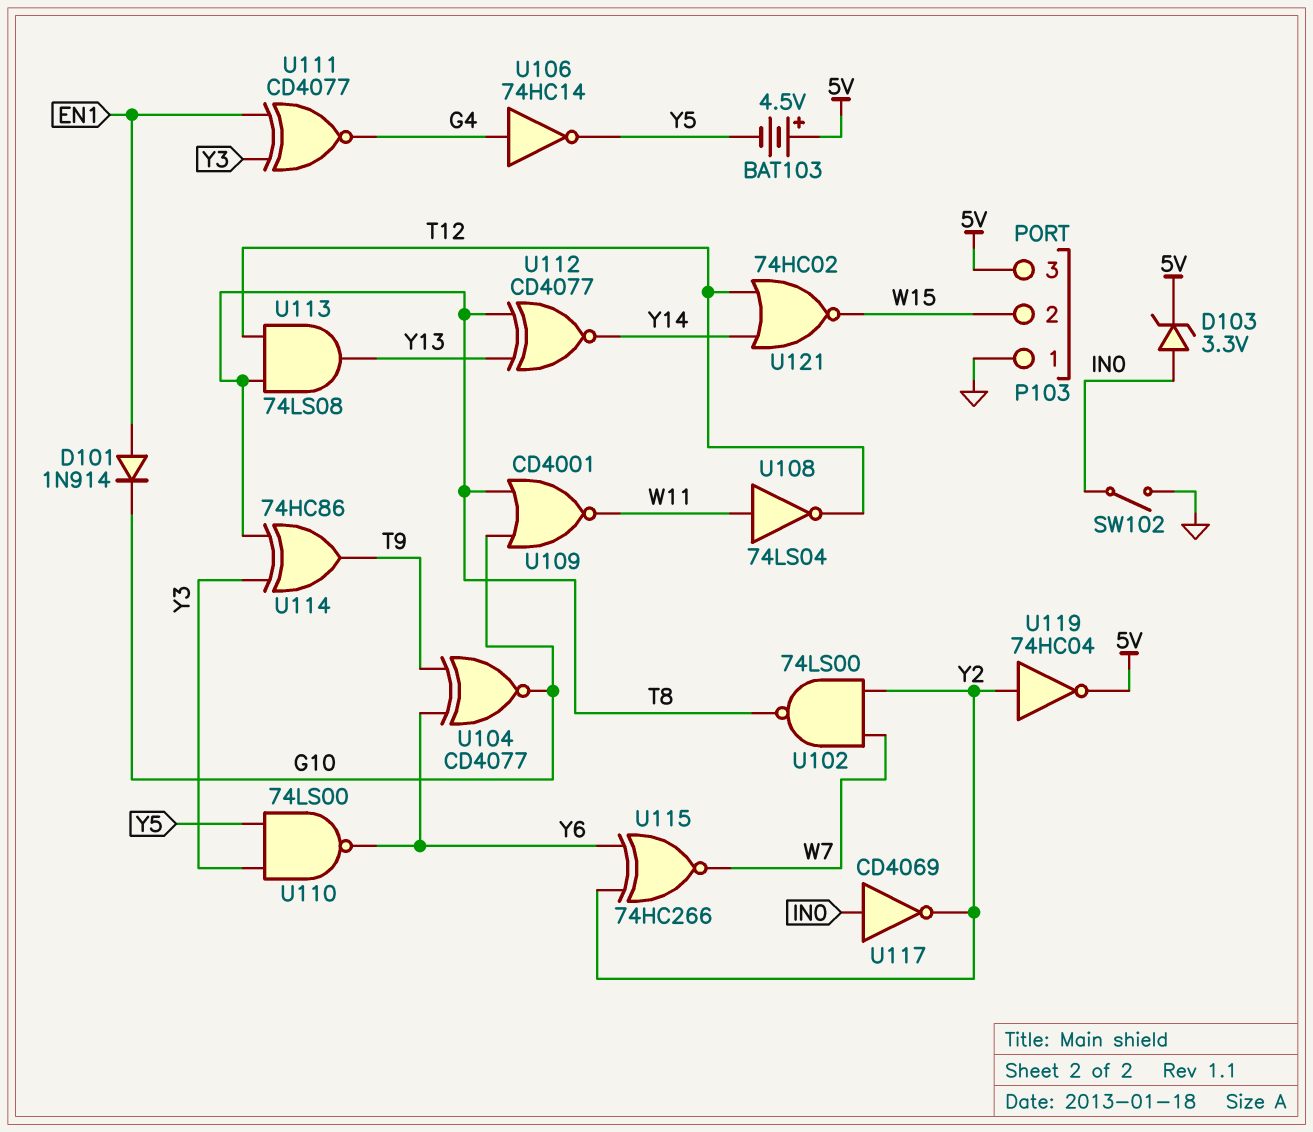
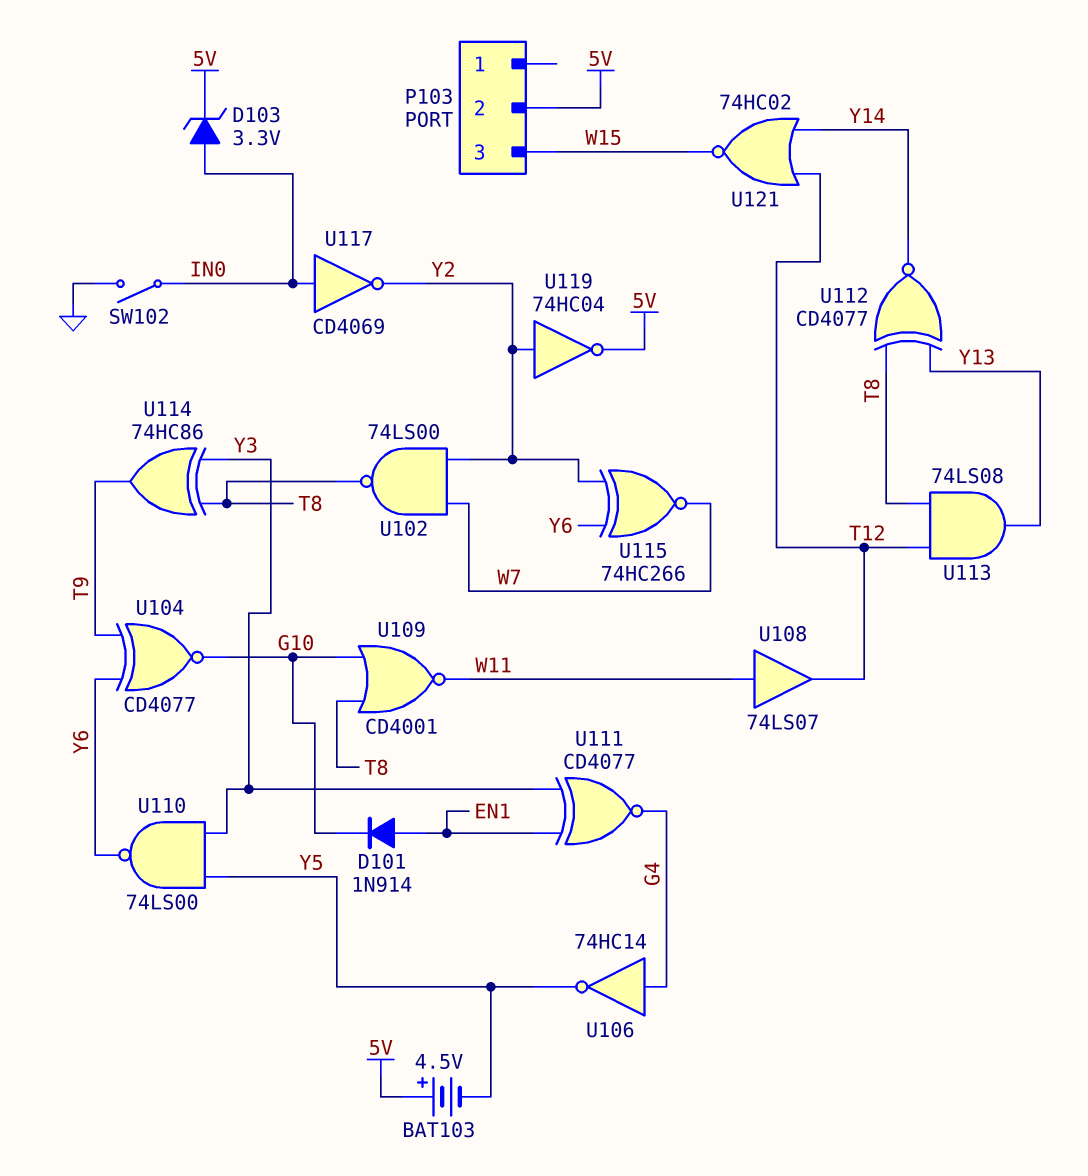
P103 pin 1: GND -> none
P103 pin 2: W15 -> 5V
P103 pin 3: 5V -> W15
U108: NOT 74LS04 (in W11, out T12) -> buffer 74LS07 (in W11, out T12)

